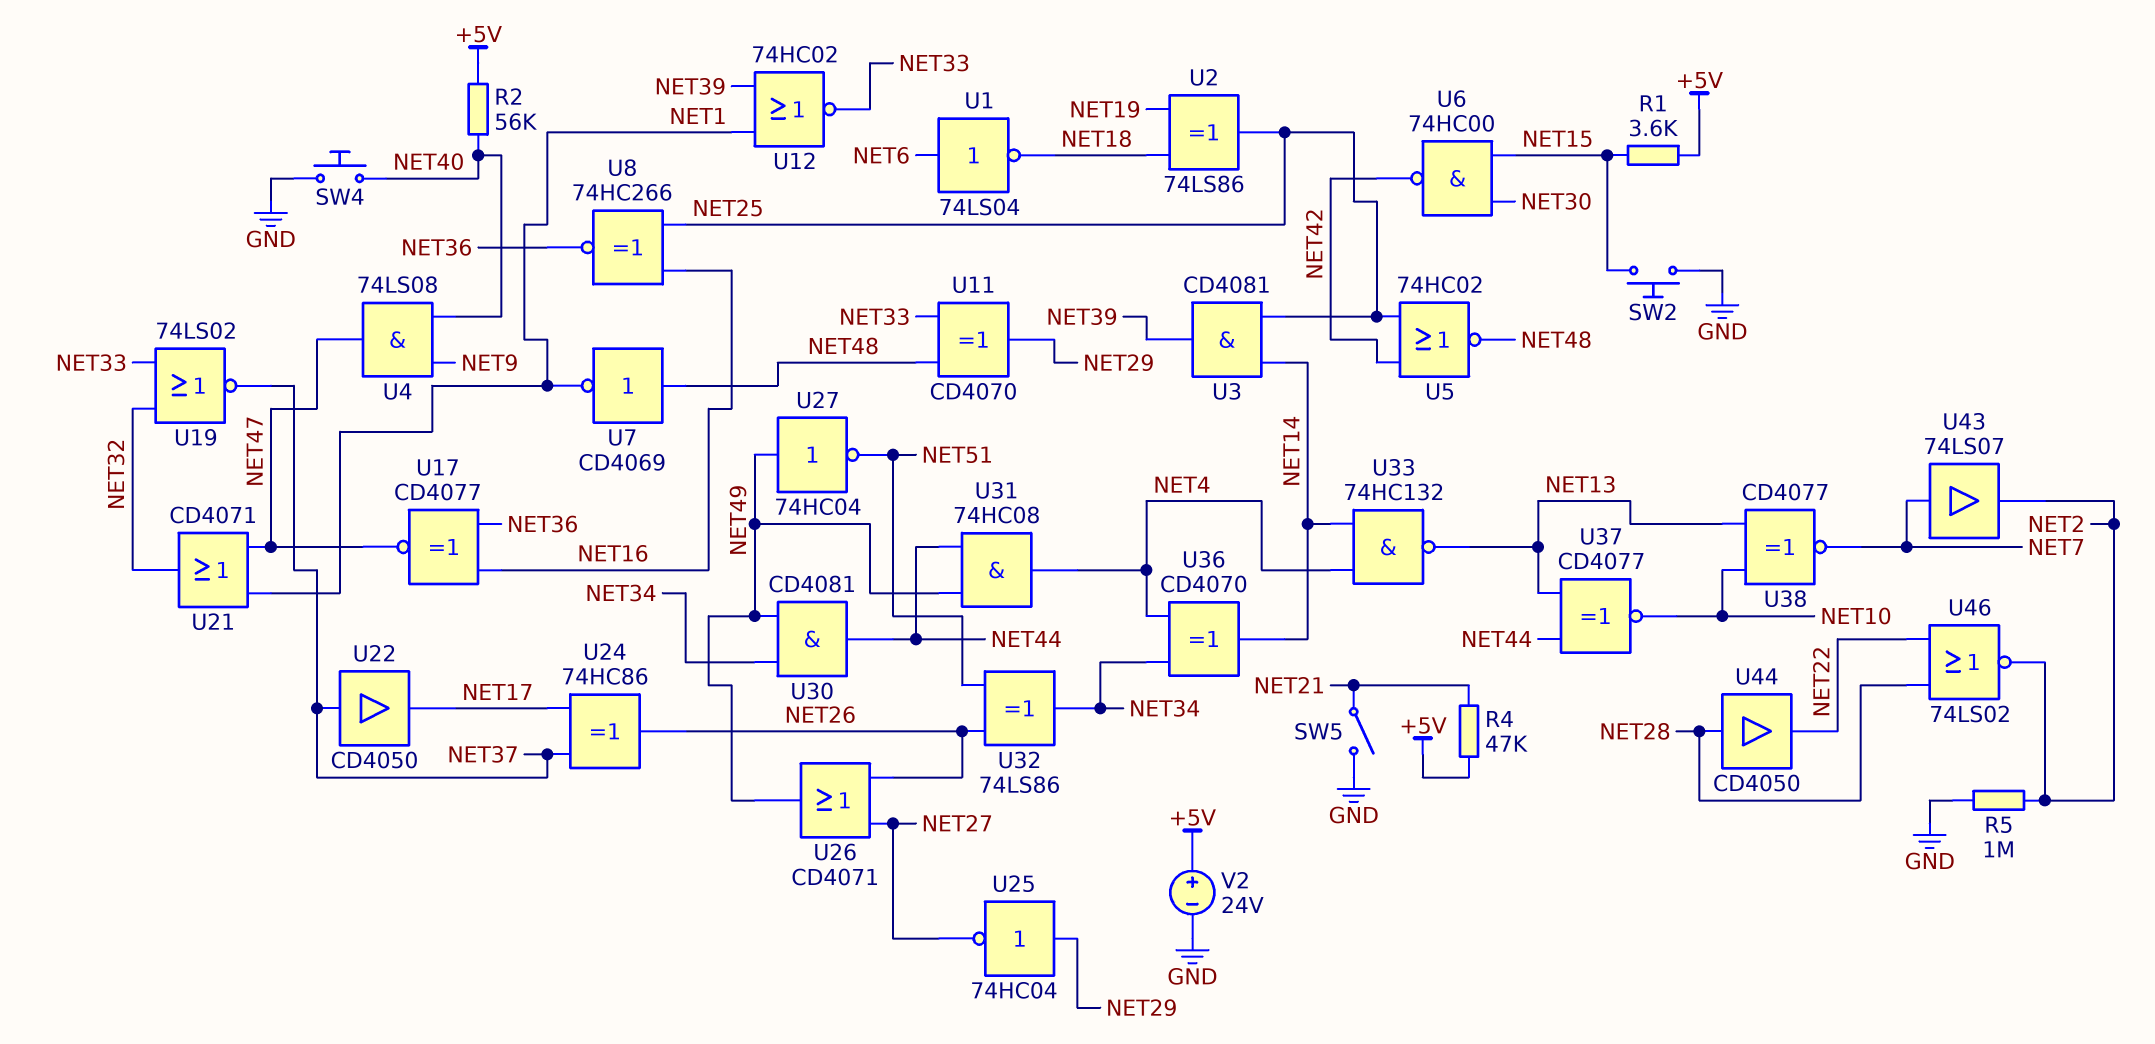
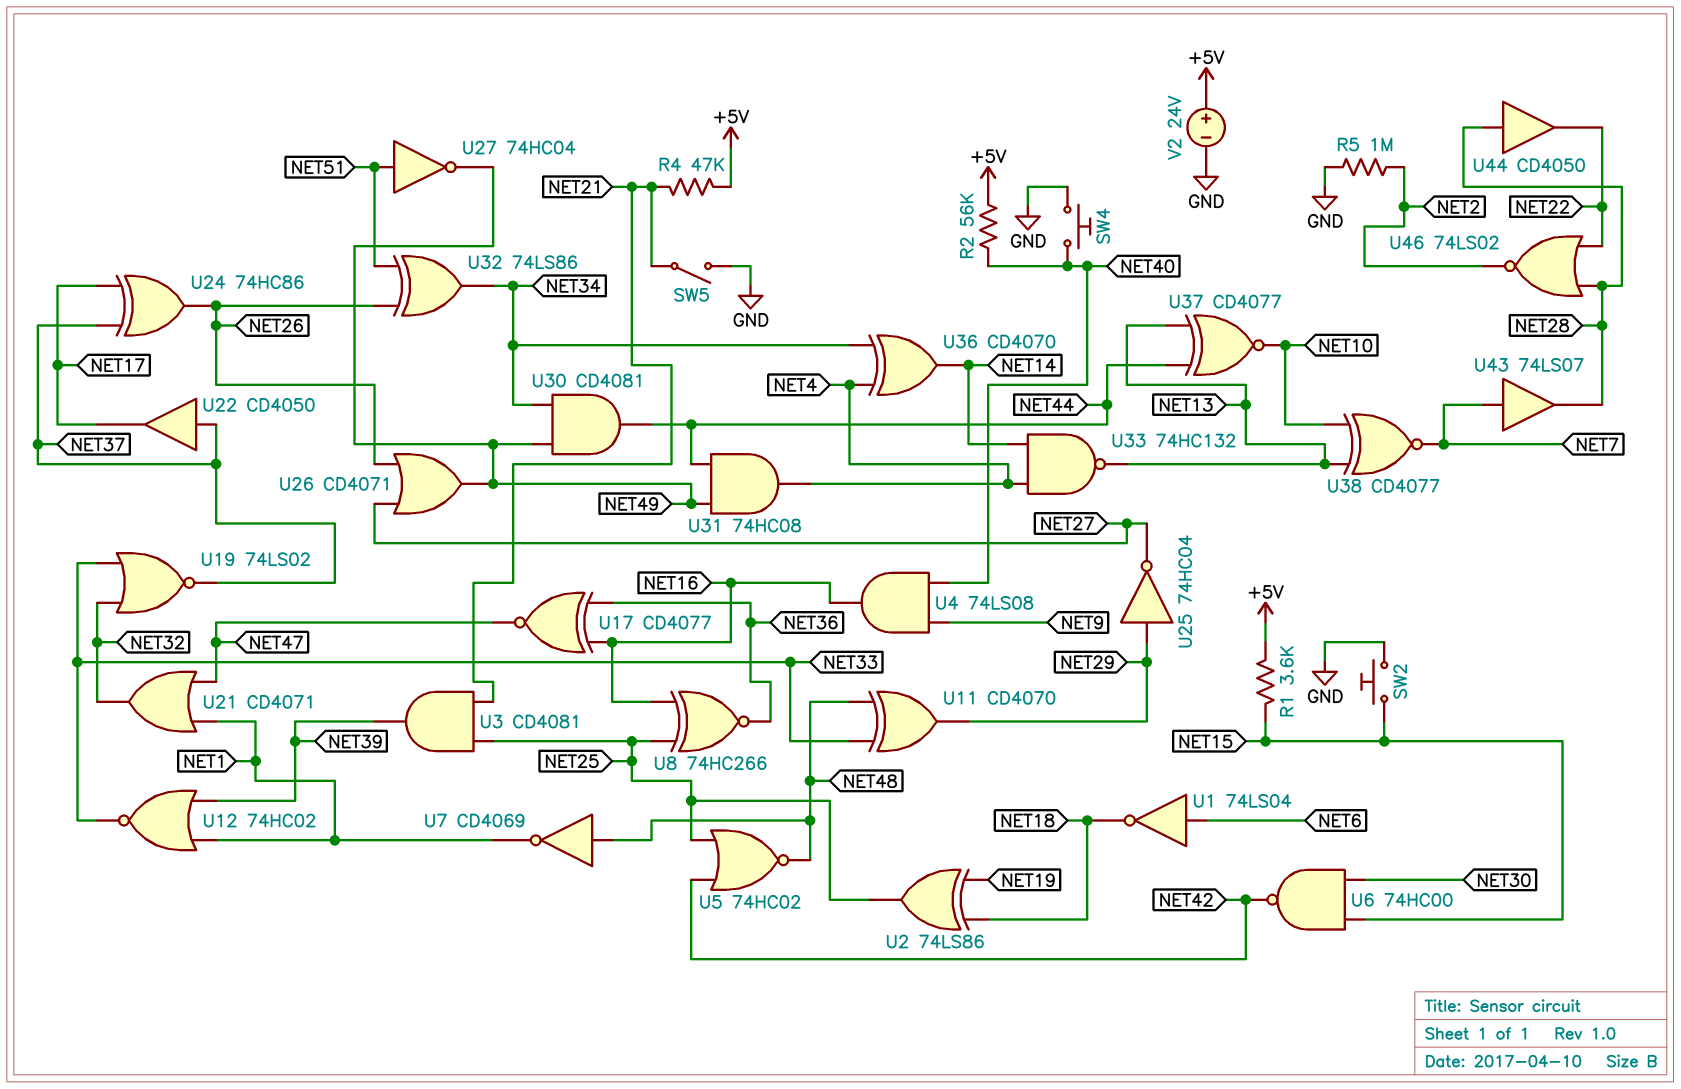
U3: AND CD4081 (in NET14, in NET25, out NET39) -> AND CD4081 (in NET21, in NET25, out NET39)
U4: AND 74LS08 (in NET9, in NET40, out NET47) -> AND 74LS08 (in NET9, in NET40, out NET16)
U27: NOT 74HC04 (in NET49, out NET51) -> NOT 74HC04 (in NET51, out NET49)
U43: buffer 74LS07 (in NET7, out NET2) -> buffer 74LS07 (in NET7, out NET28)

